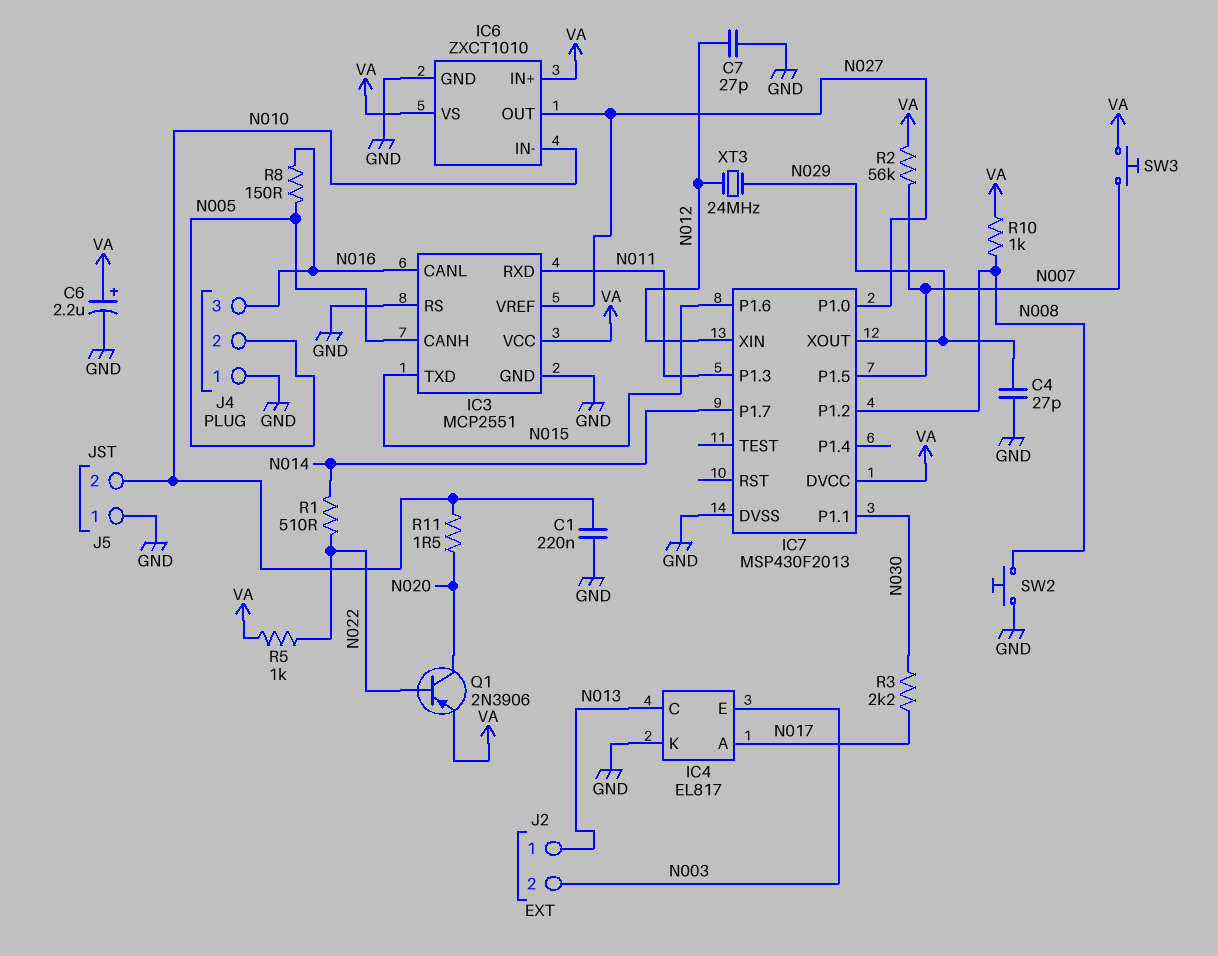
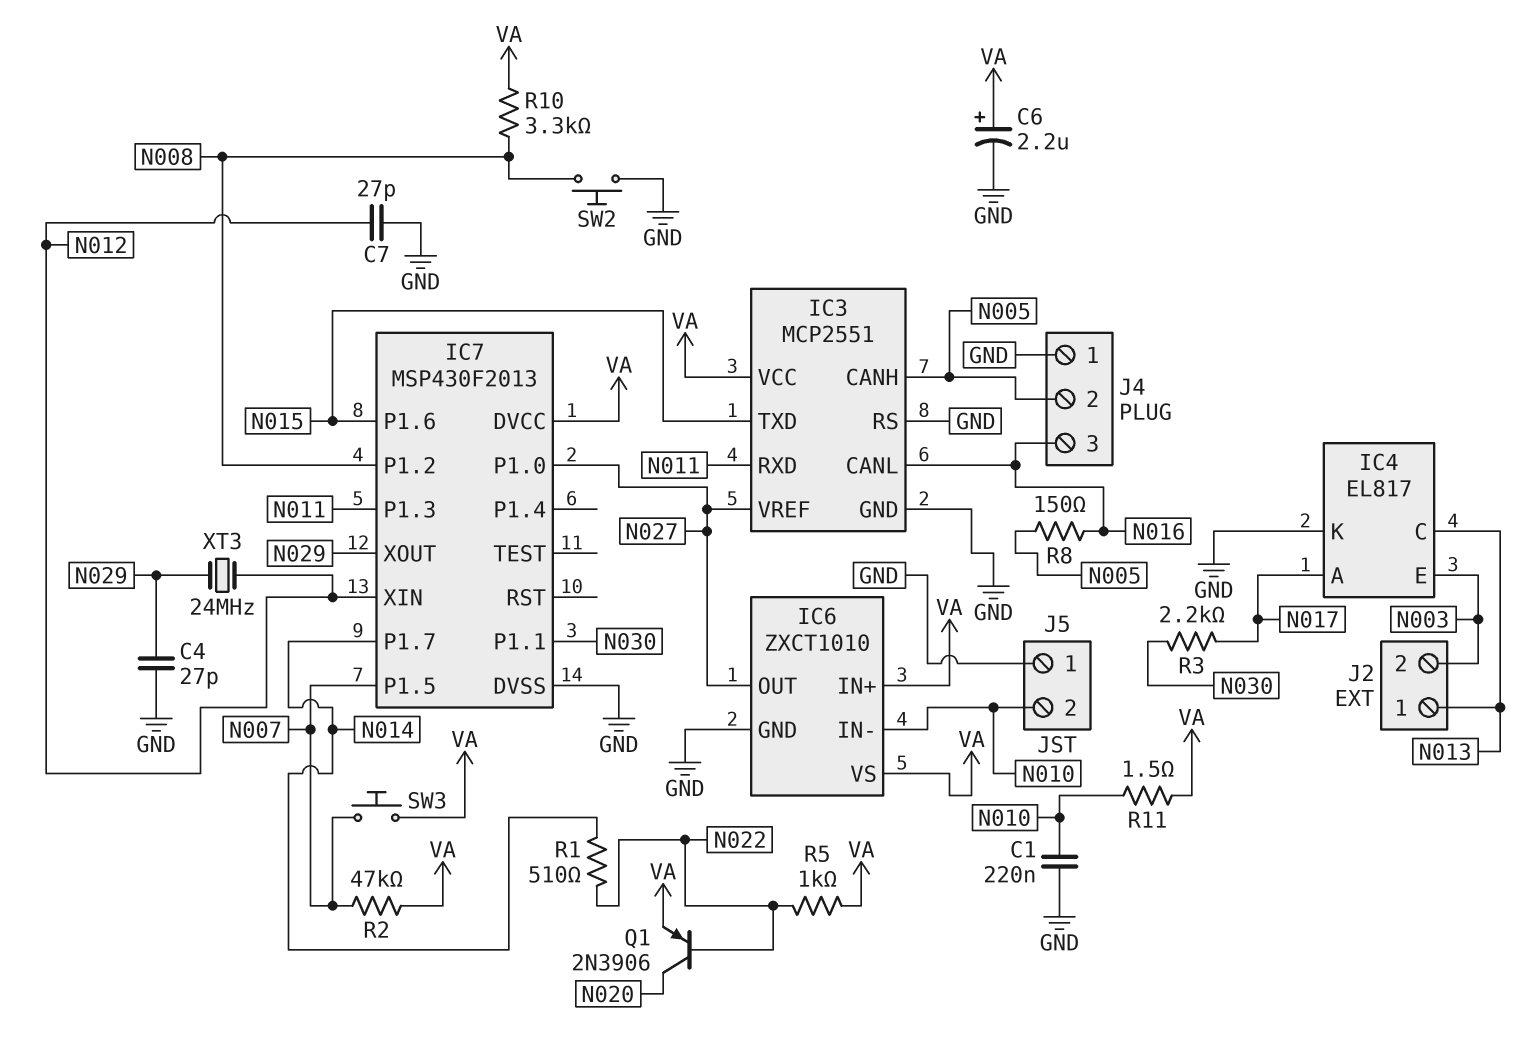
R2: 56k (N007, VA) -> 47k (N007, VA)
R10: 1k (N008, VA) -> 3.3k (N008, VA)
R11: 1.5 (N010, N020) -> 1.5 (N010, VA)

